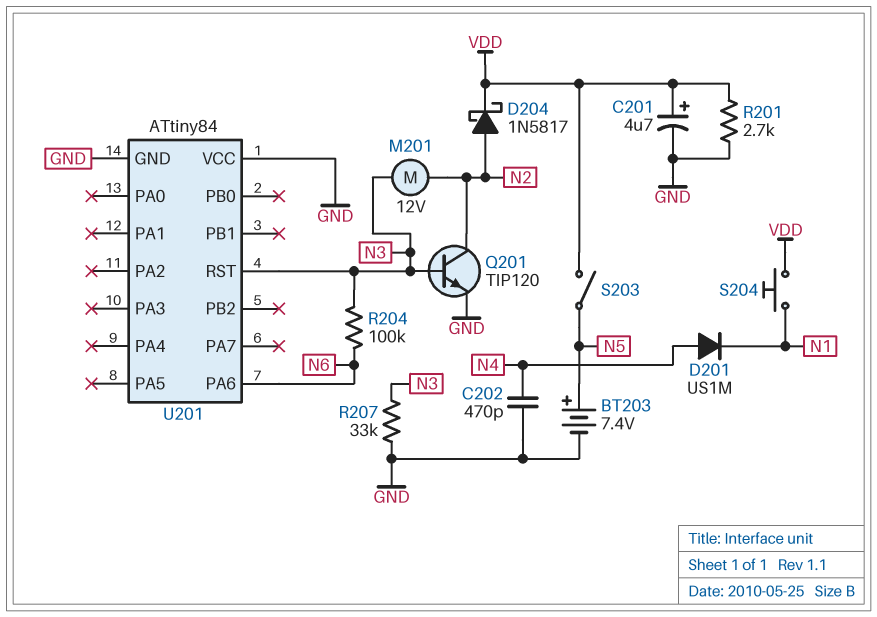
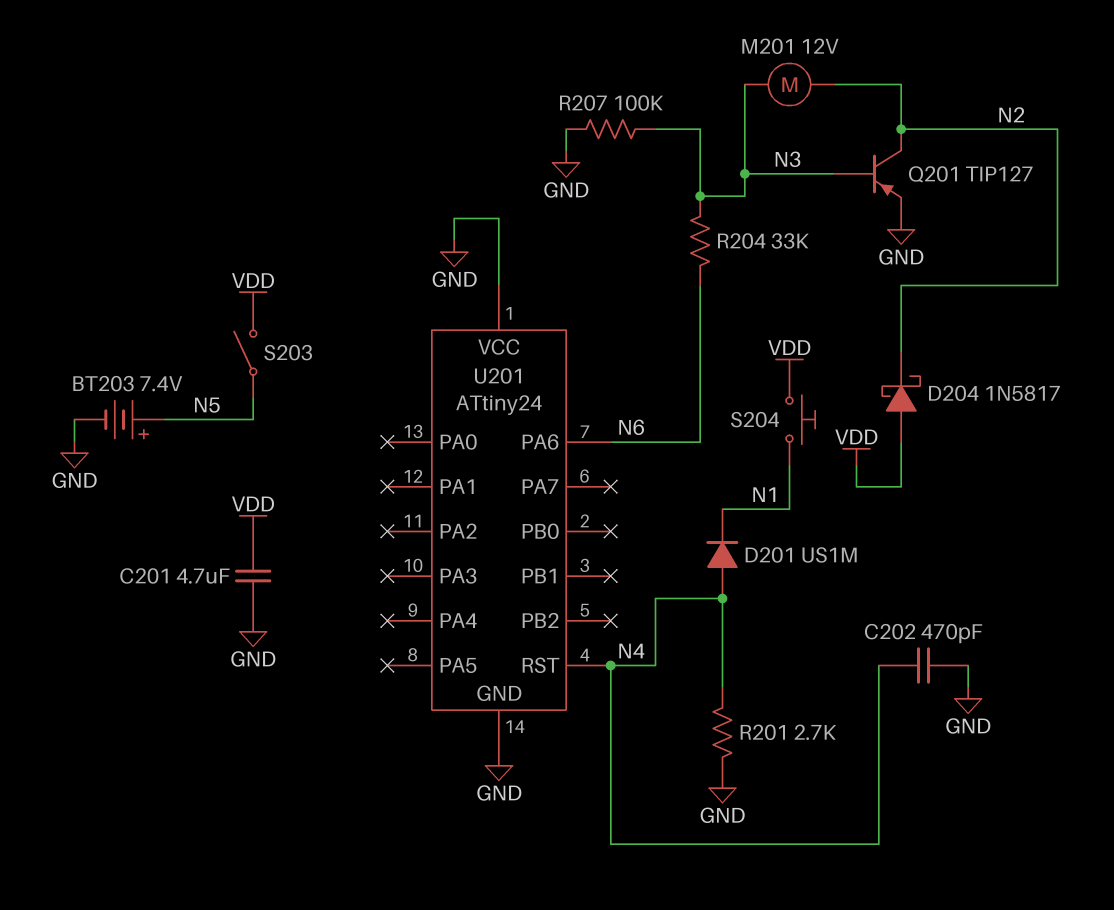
C201: 4.7uF (plus VDD, minus GND) -> 4.7uF (GND, VDD)
D204: schottky 1N5817 (A N2, K VDD) -> schottky 1N5817 (A VDD, K N2)
Q201: NPN TIP120 (B N3, C N2, E GND) -> PNP TIP127 (B N3, C N2, E GND)
R201: 2.7k (GND, VDD) -> 2.7k (GND, N4)
R204: 100k (N3, N6) -> 33k (N3, N6)
R207: 33k (GND, N3) -> 100k (GND, N3)
U201: ATtiny84 -> ATtiny24
U201 pin RST: N3 -> N4

